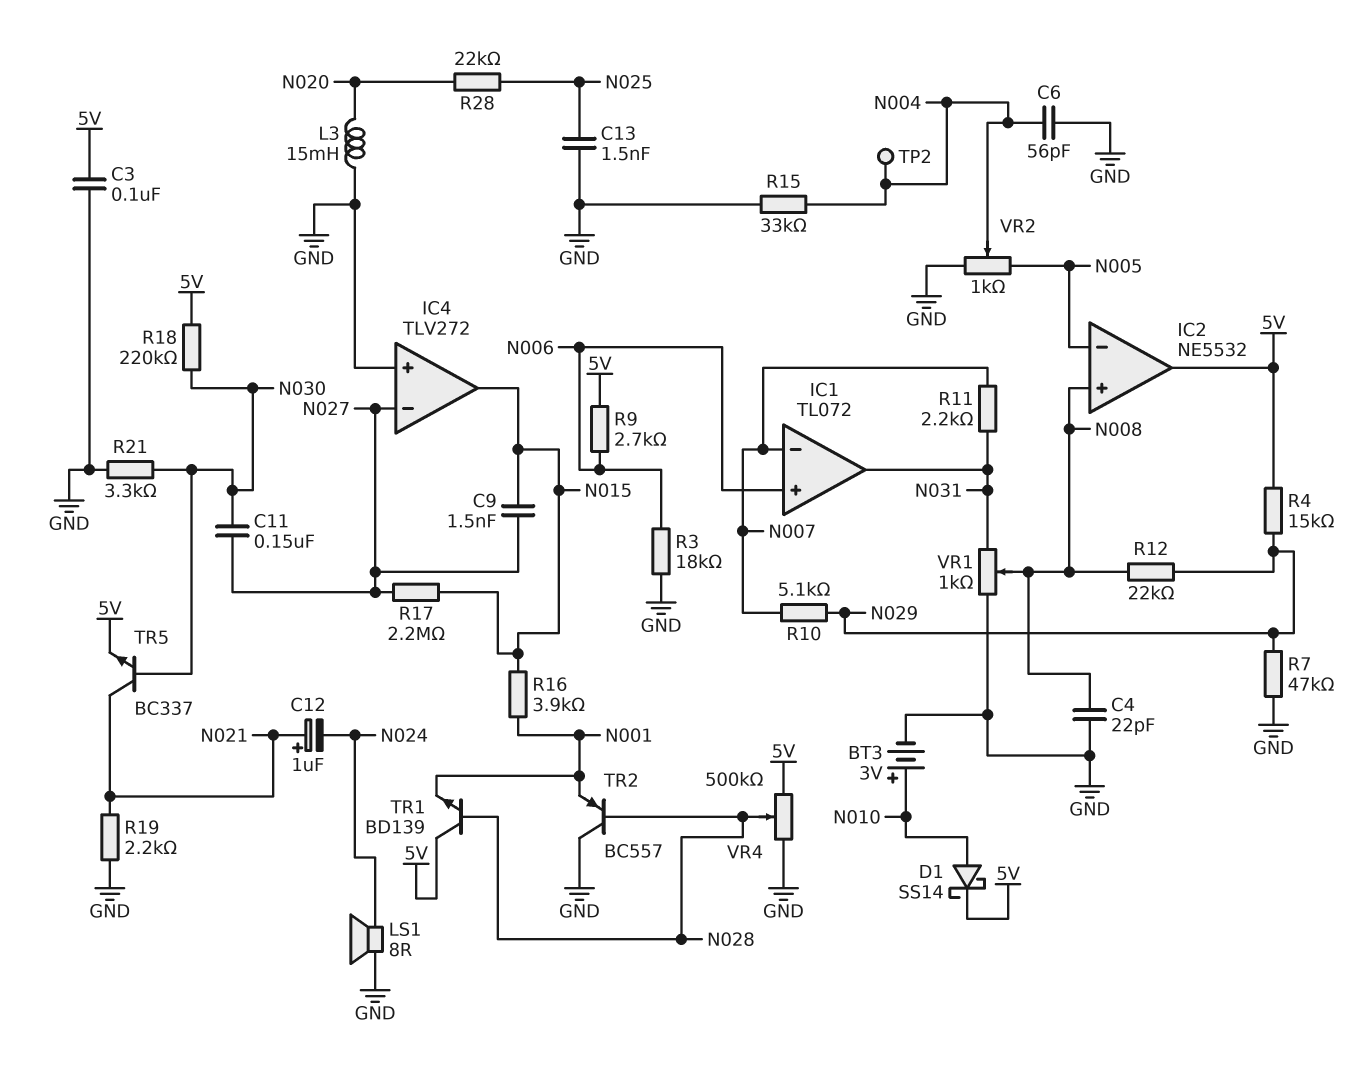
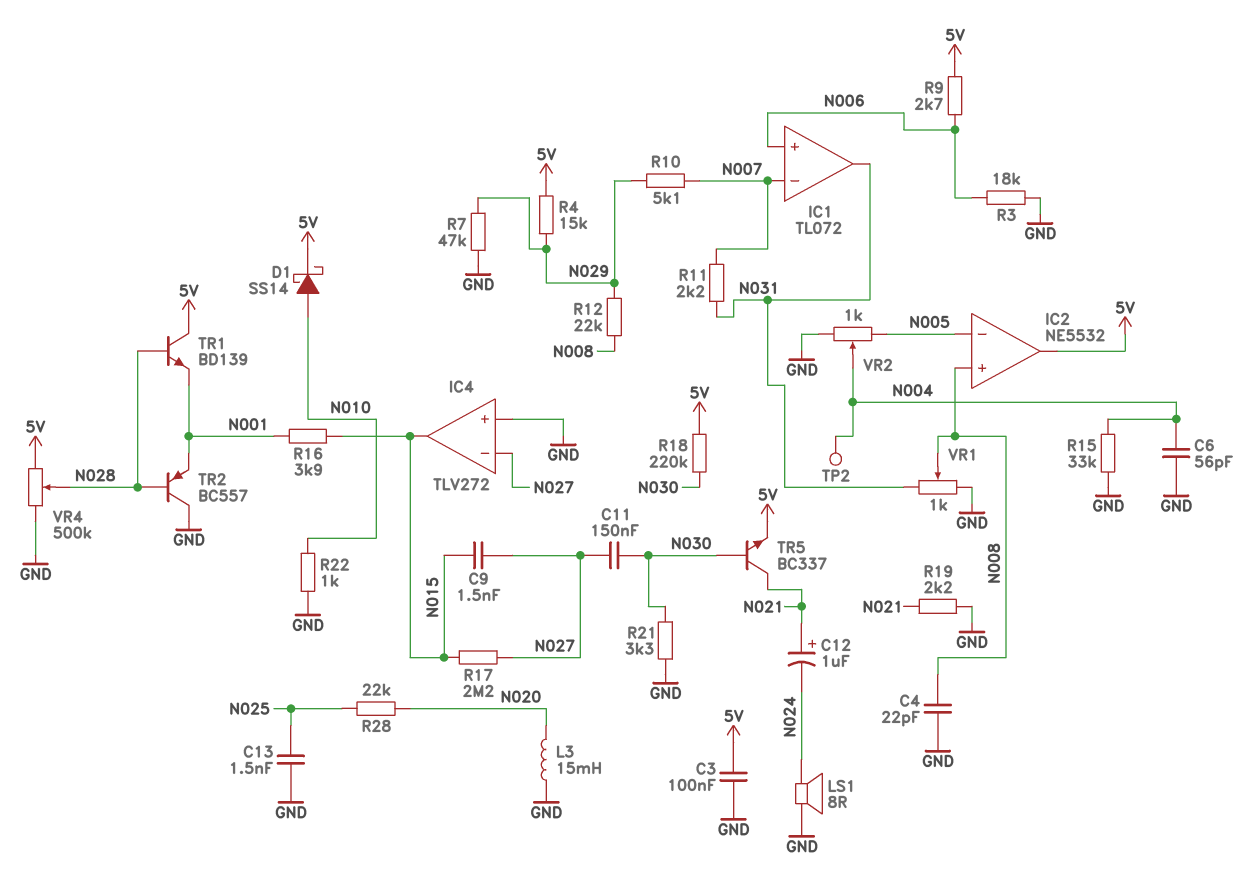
BT3: 3V (plus N010, minus GND) -> none
R22: none -> 1k (GND, N010)

